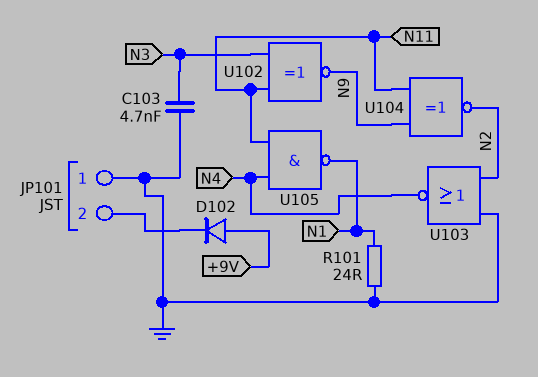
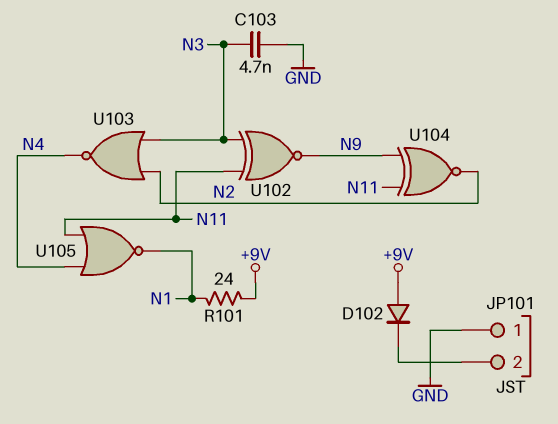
R101: 24 (GND, N1) -> 24 (+9V, N1)
U103: NOR (in GND, in N2, out N4) -> NOR (in N2, in N3, out N4)
U105: NAND (in N4, in N11, out N1) -> NOR (in N4, in N11, out N1)

